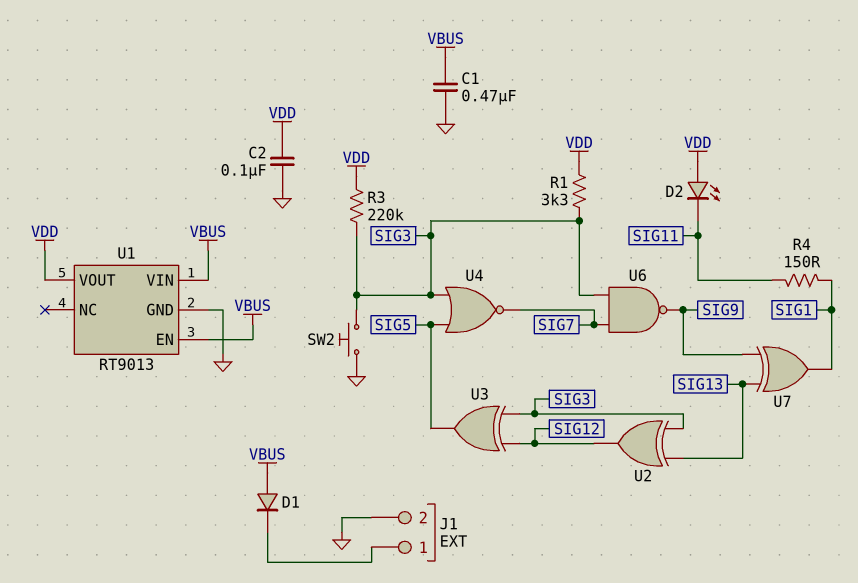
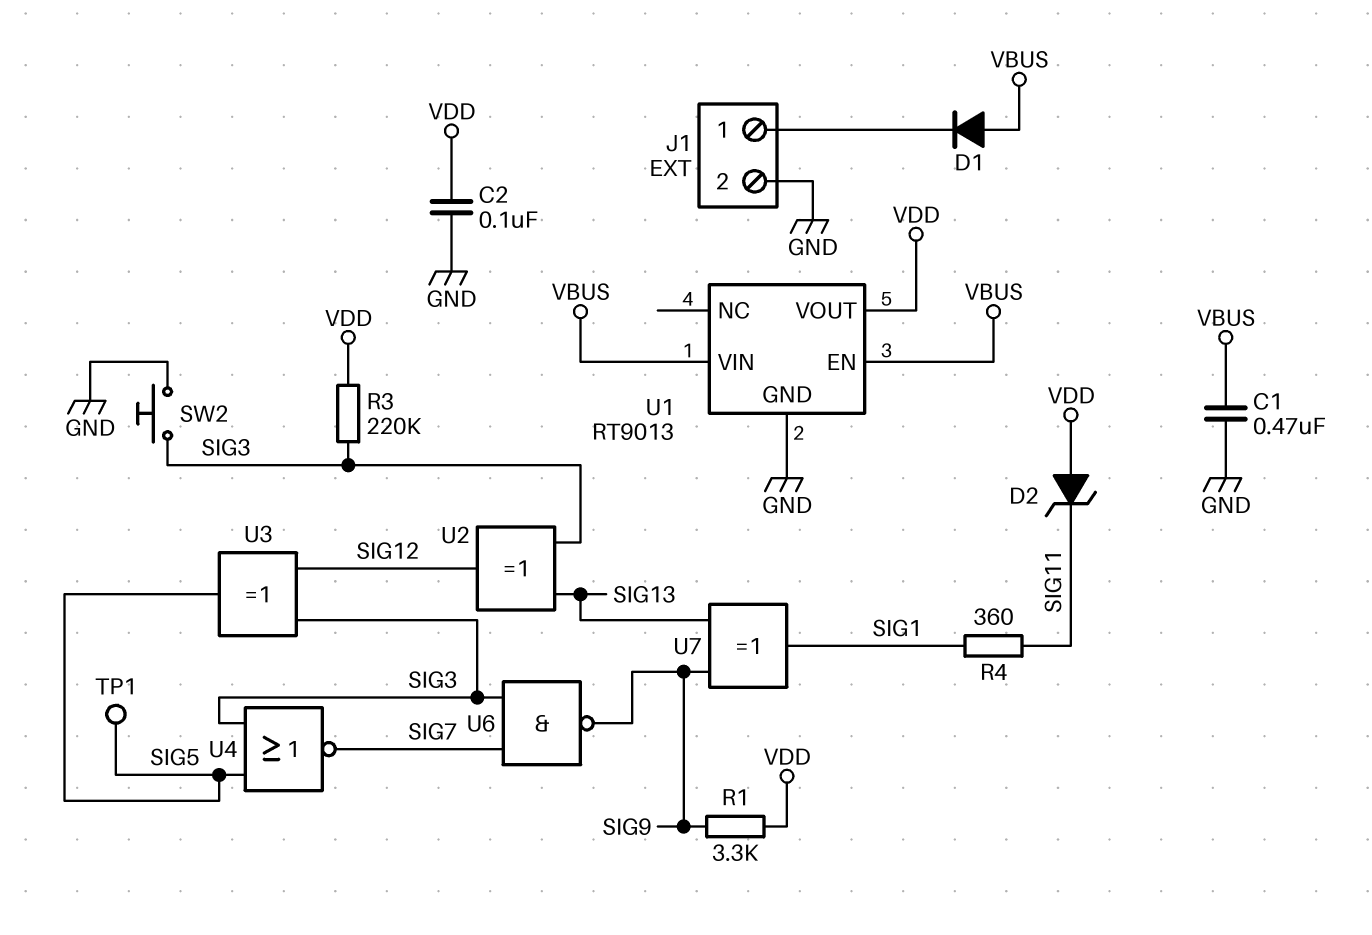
D2: LED (A VDD, K SIG11) -> zener (A VDD, K SIG11)
R1: 3.3k (SIG3, VDD) -> 3.3k (SIG9, VDD)
R4: 150 (SIG1, SIG11) -> 360 (SIG1, SIG11)
TP1: none -> test point (SIG5)

